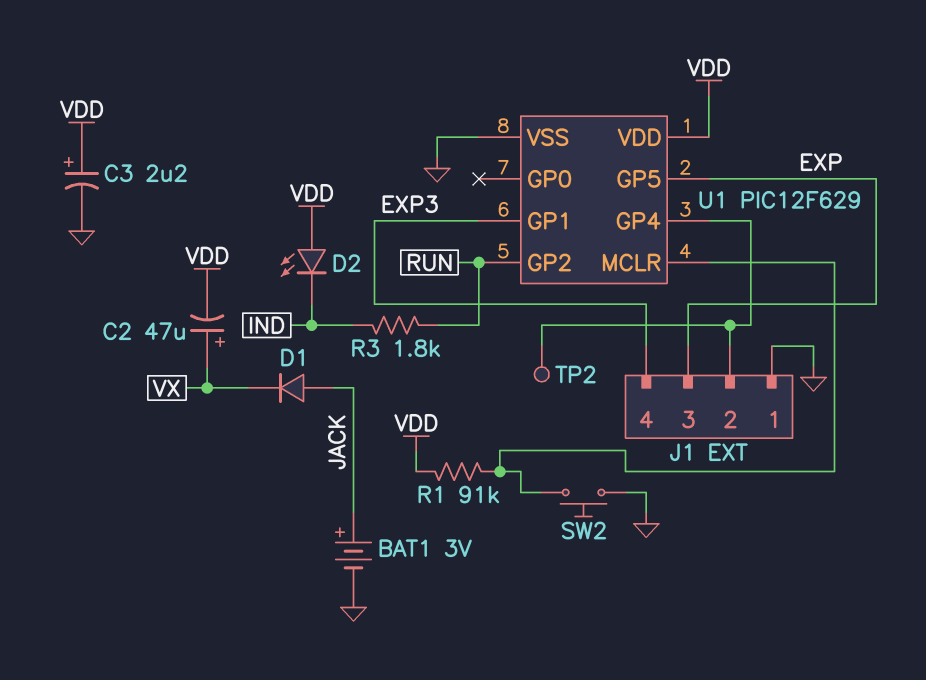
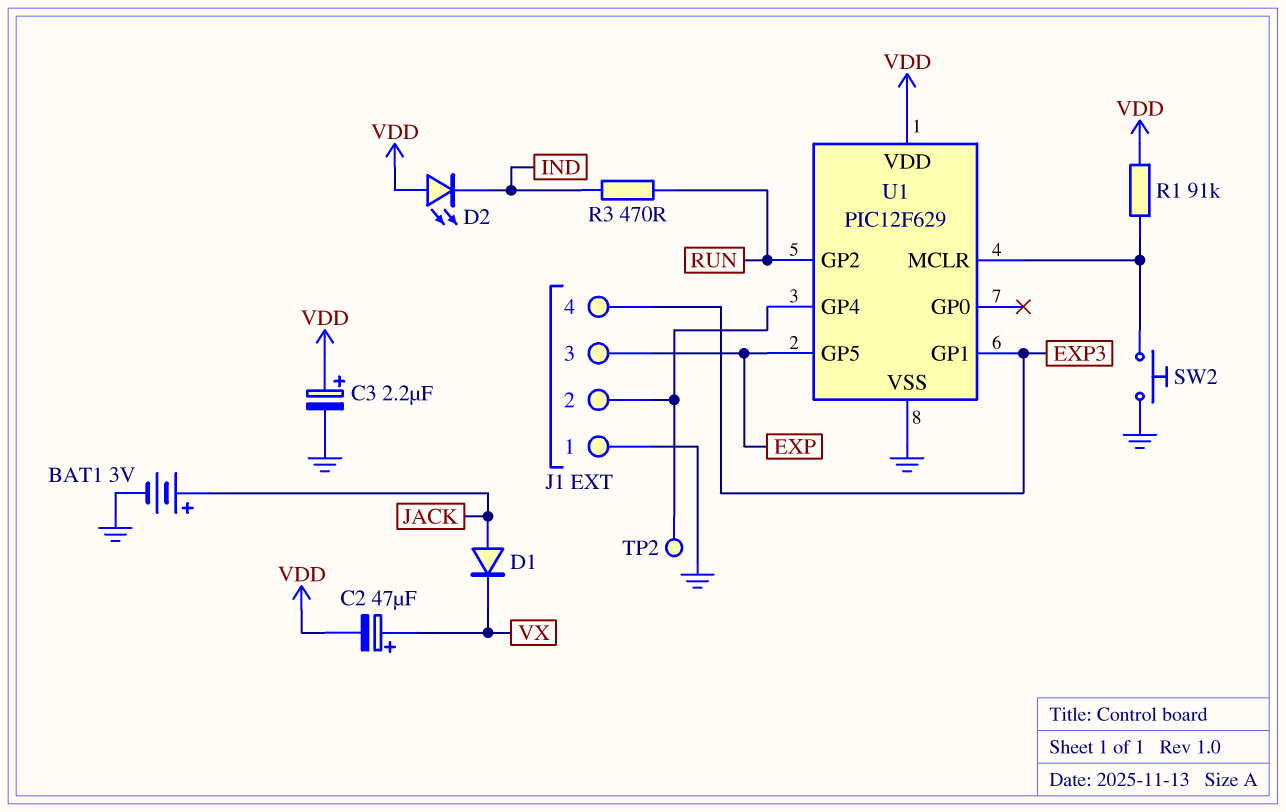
R3: 1.8k (IND, RUN) -> 470 (IND, RUN)

